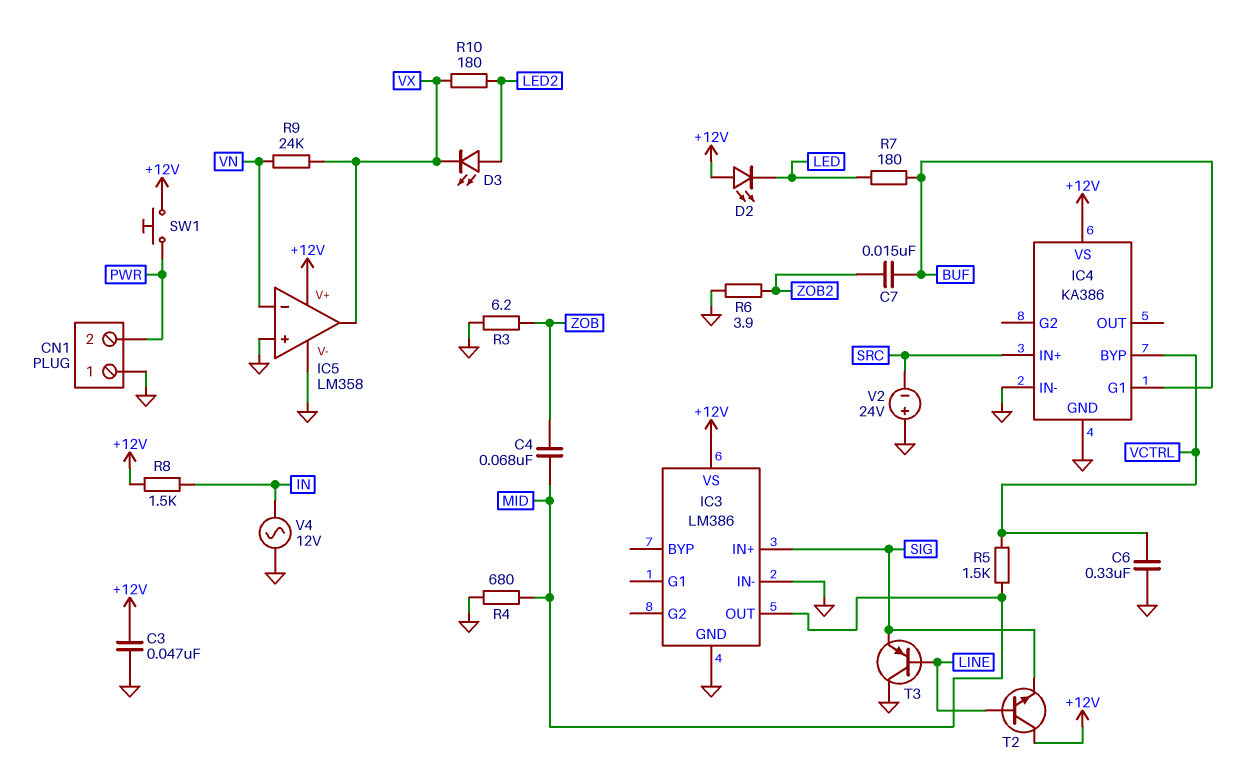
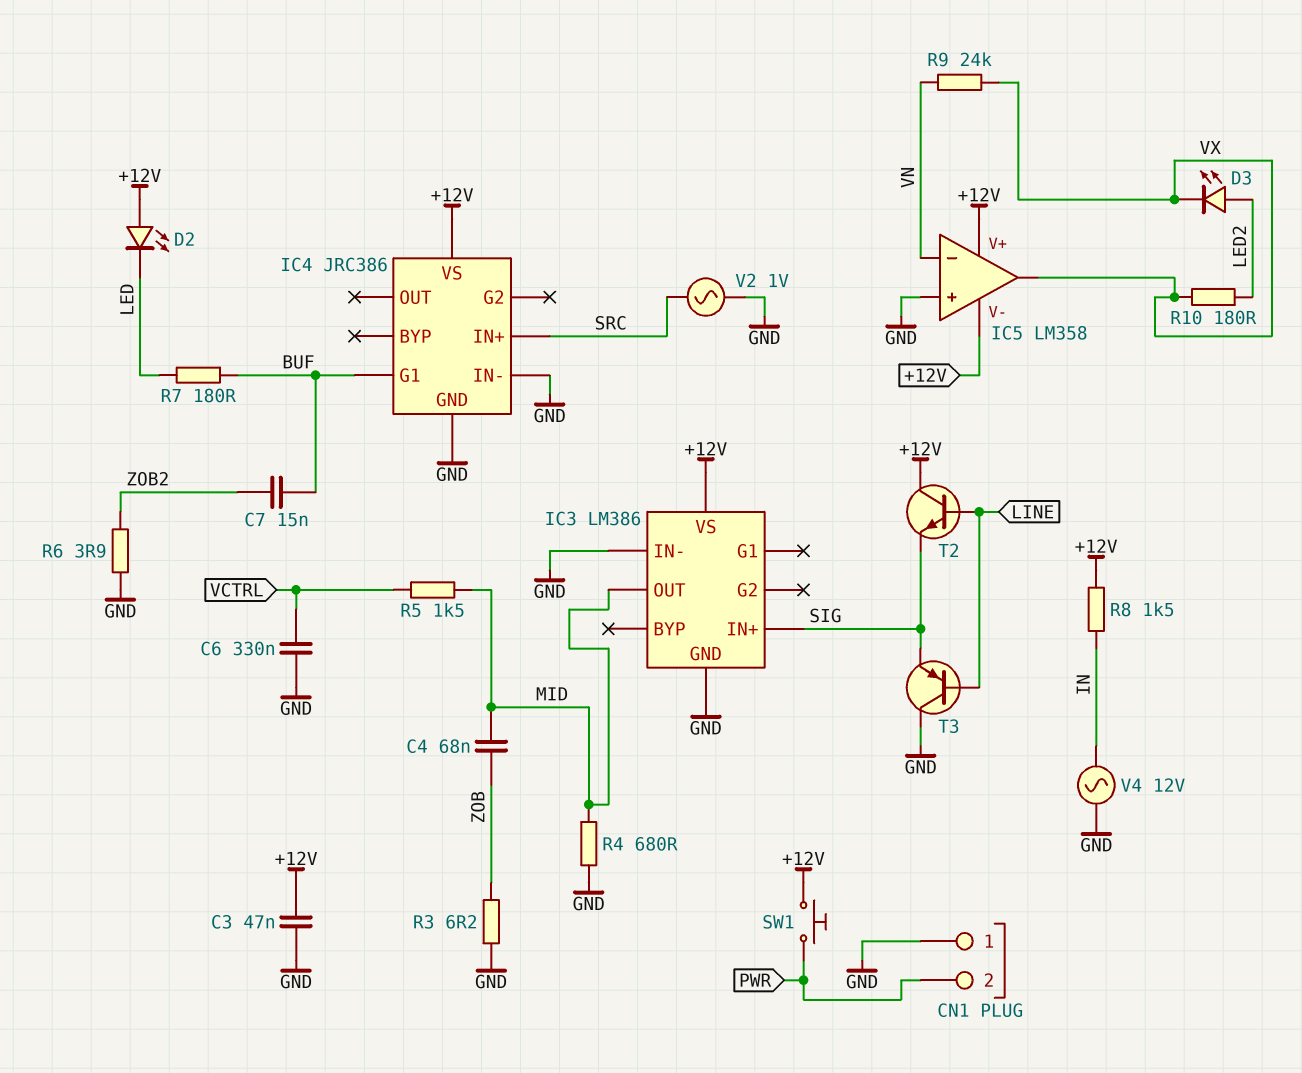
IC4: KA386 -> JRC386
IC4 pin BYP: VCTRL -> none
IC5 pin V-: GND -> +12V
V2: 24V (plus GND, minus SRC) -> AC 1V (GND, SRC)

